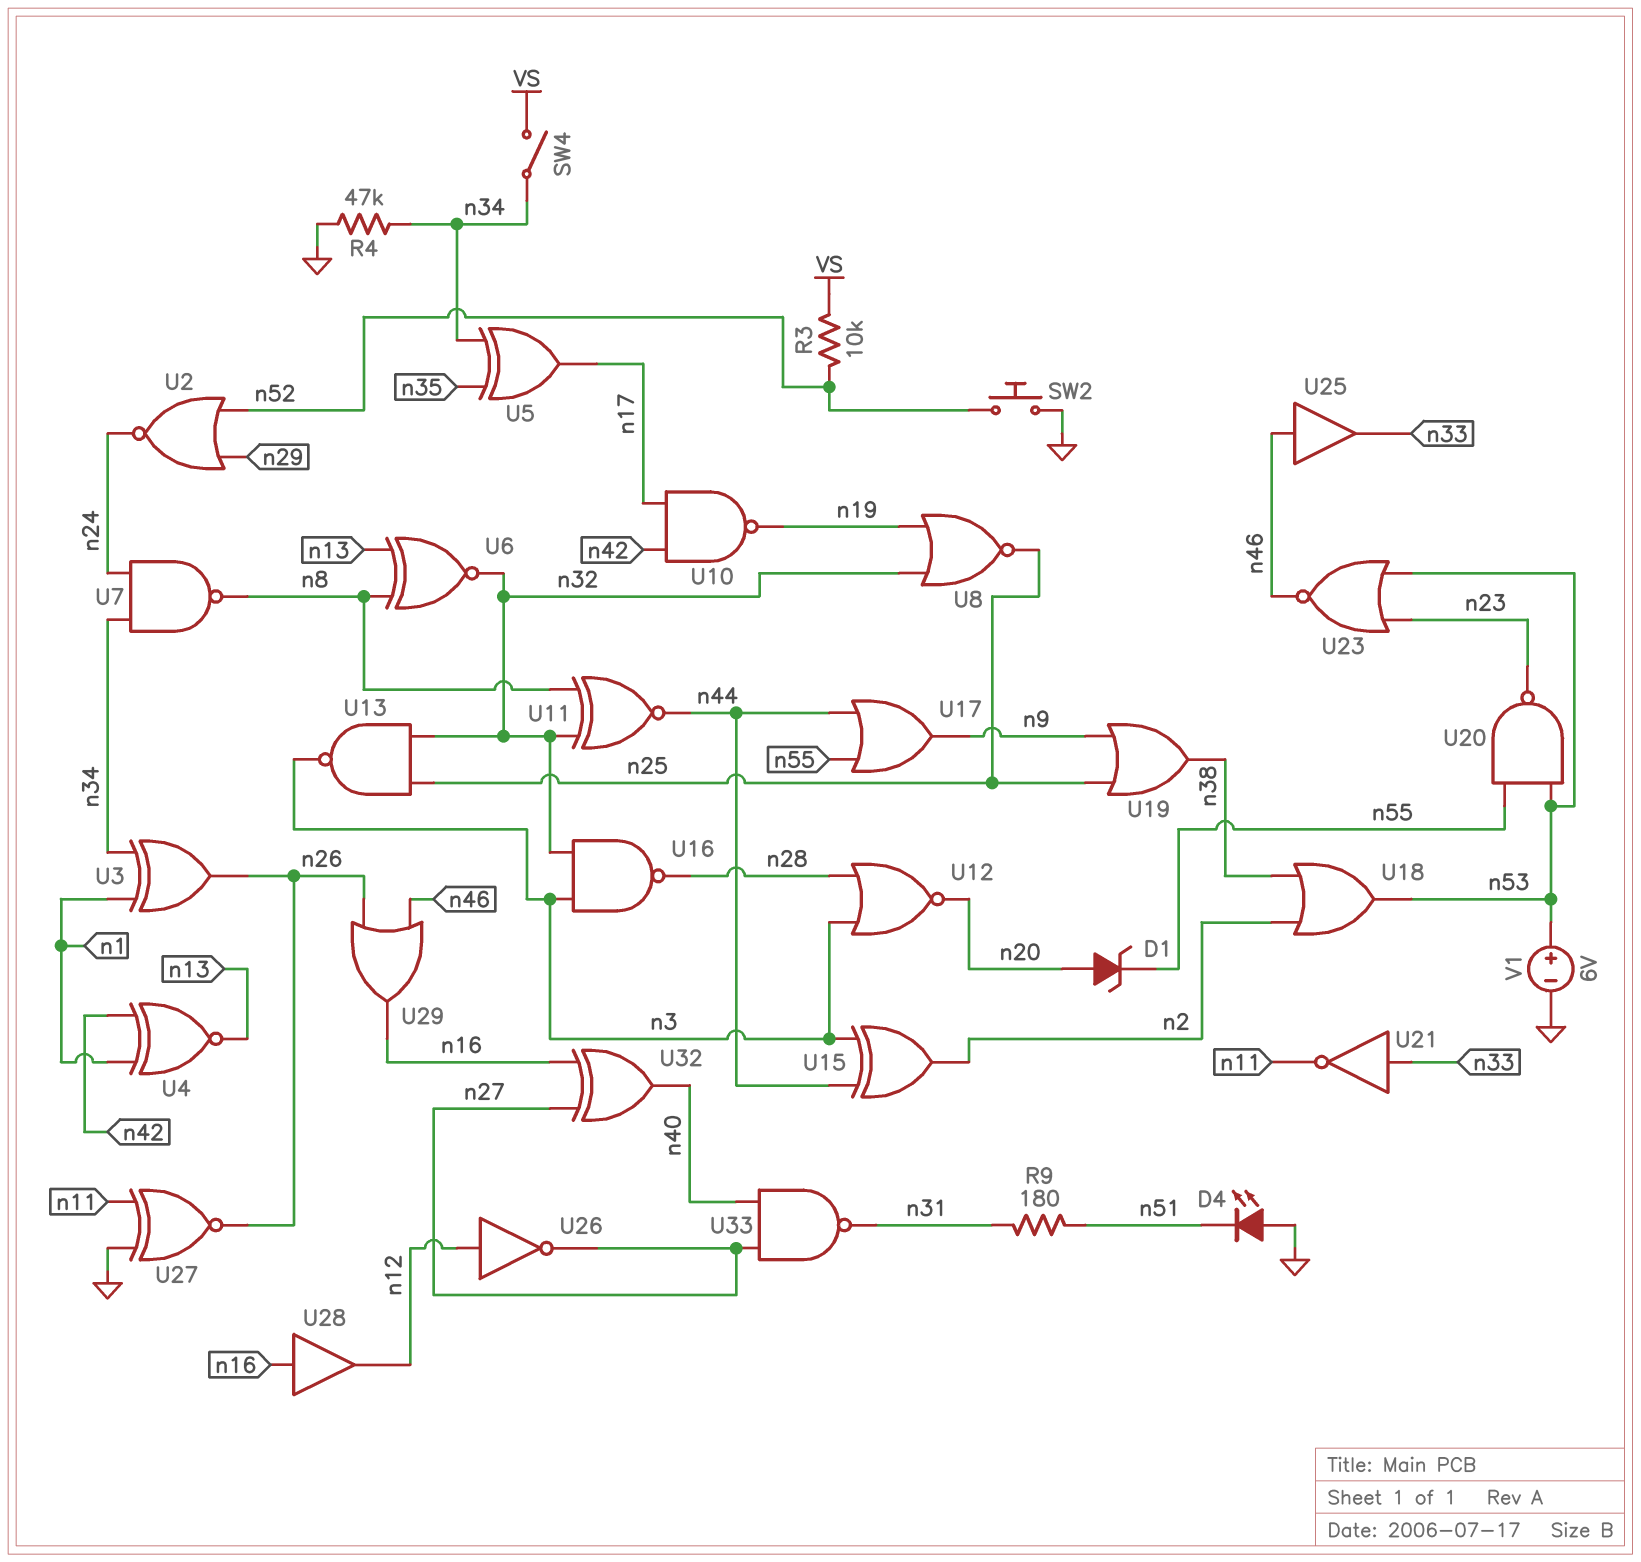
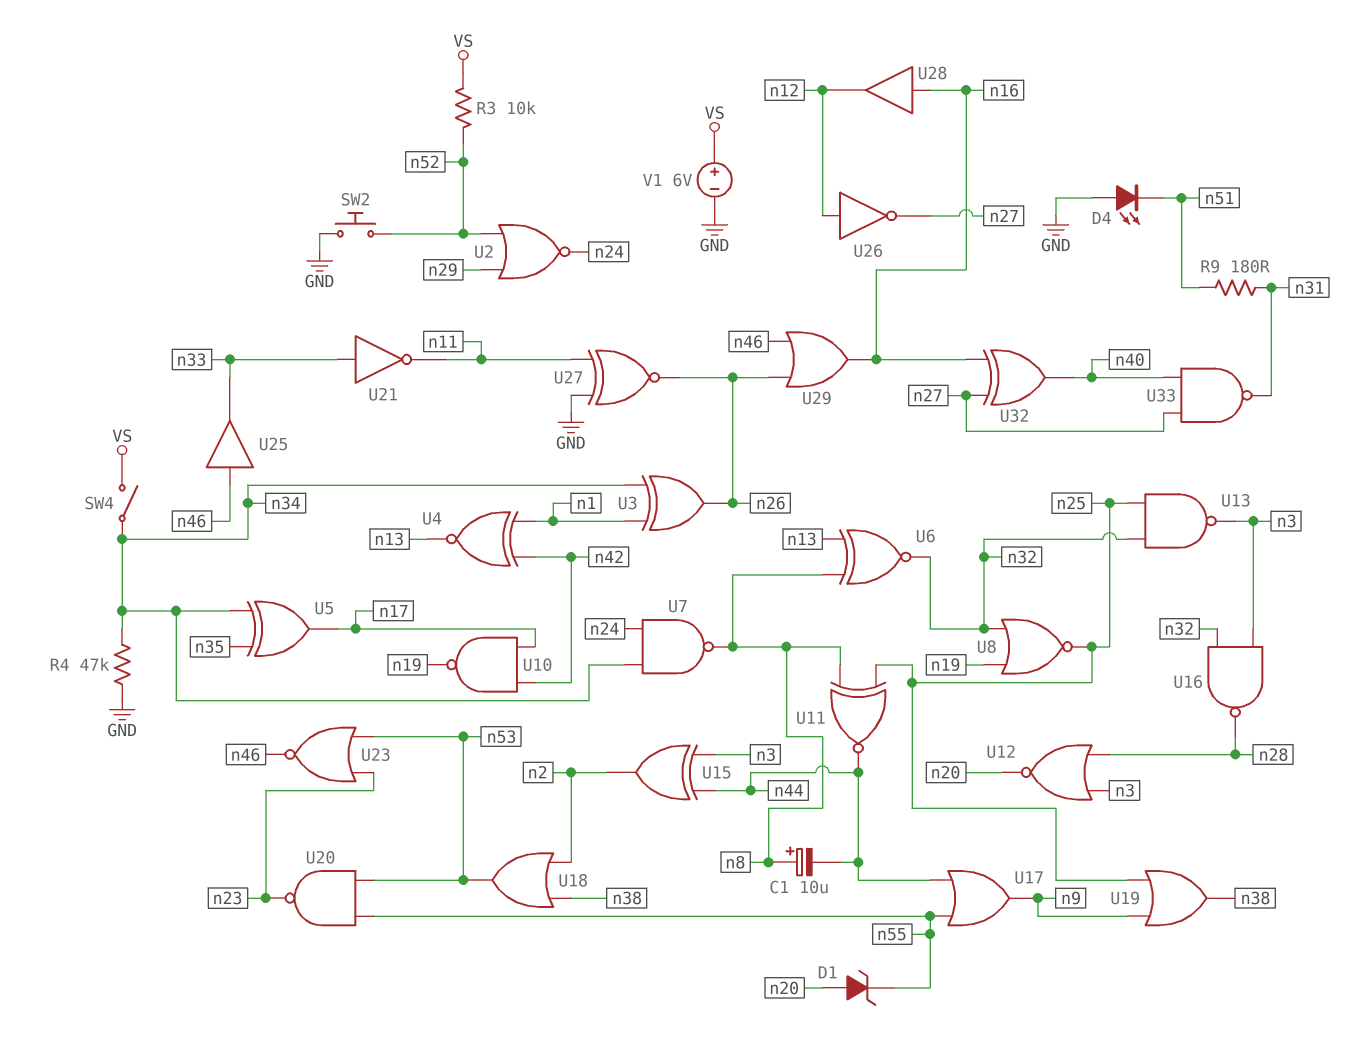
C1: none -> 10uF (plus n8, minus n44)
U11: XNOR (in n8, in n32, out n44) -> XNOR (in n8, in n25, out n44)
V1: 6V (plus n53, minus GND) -> 6V (plus VS, minus GND)

